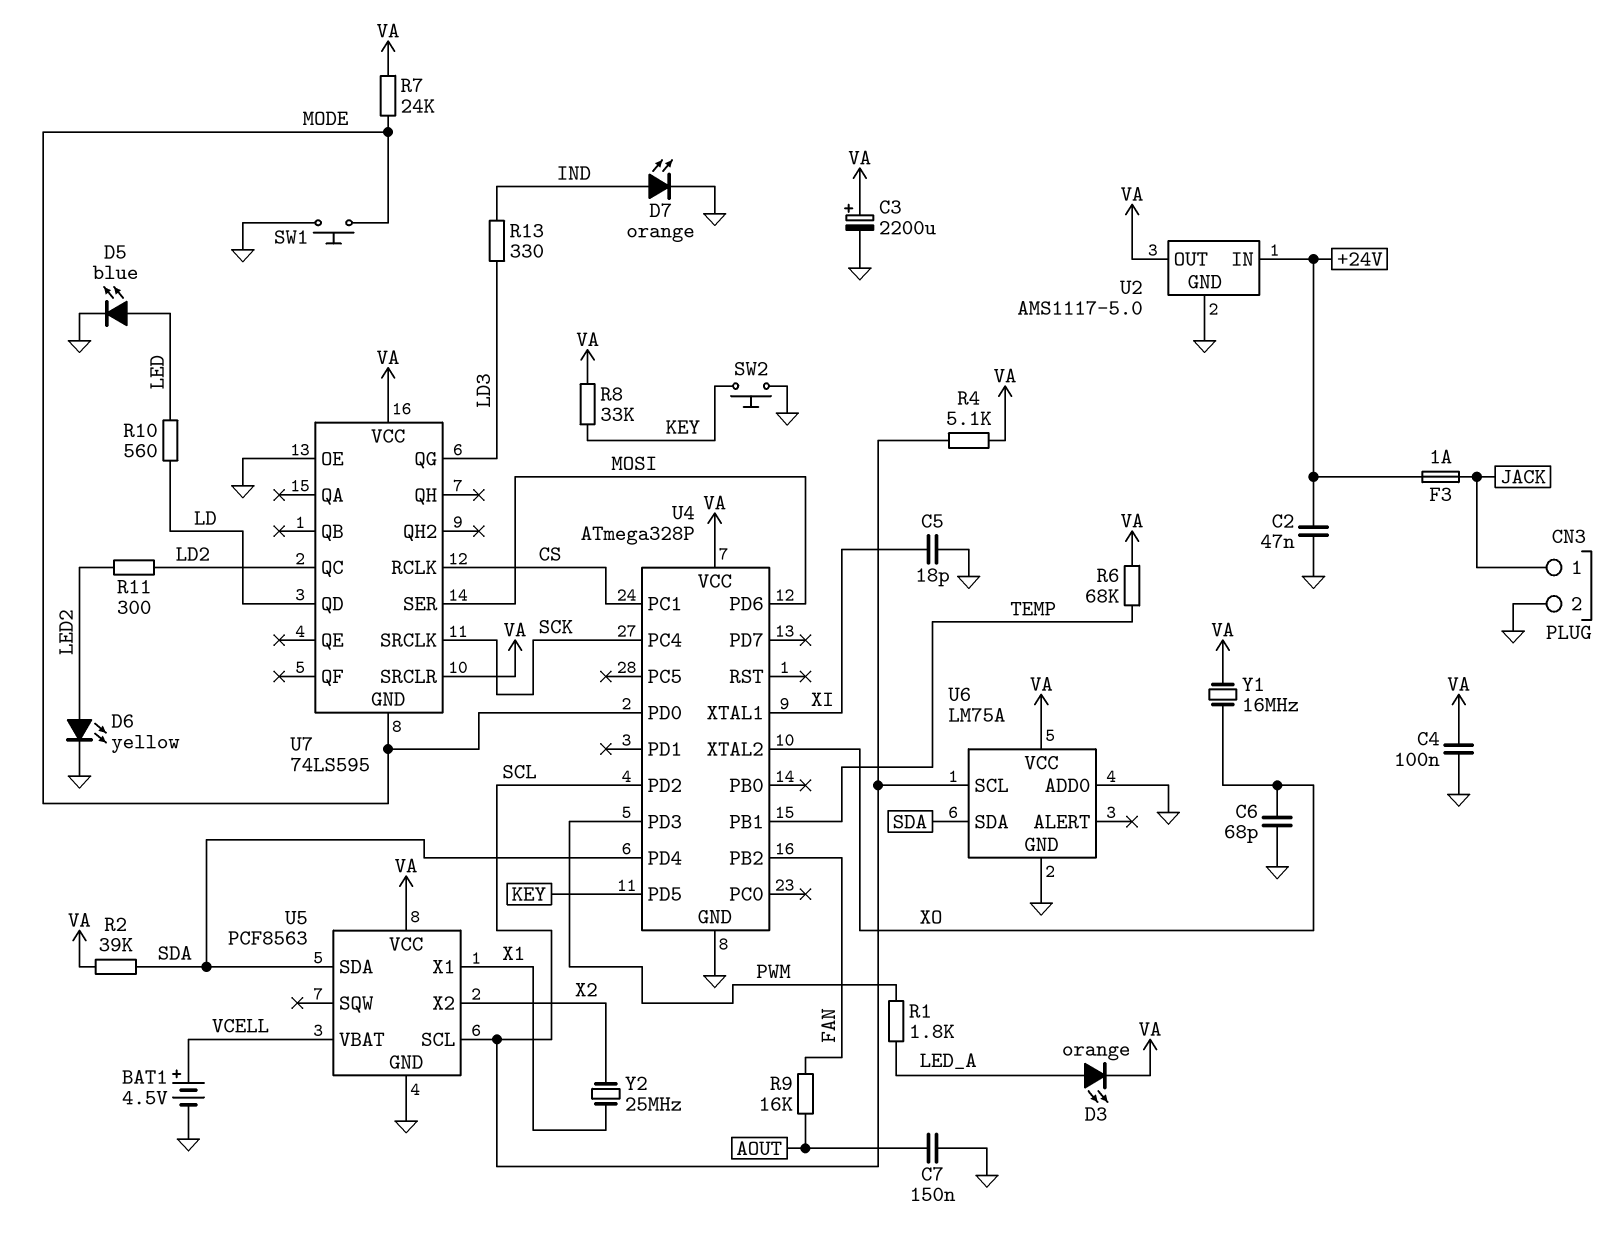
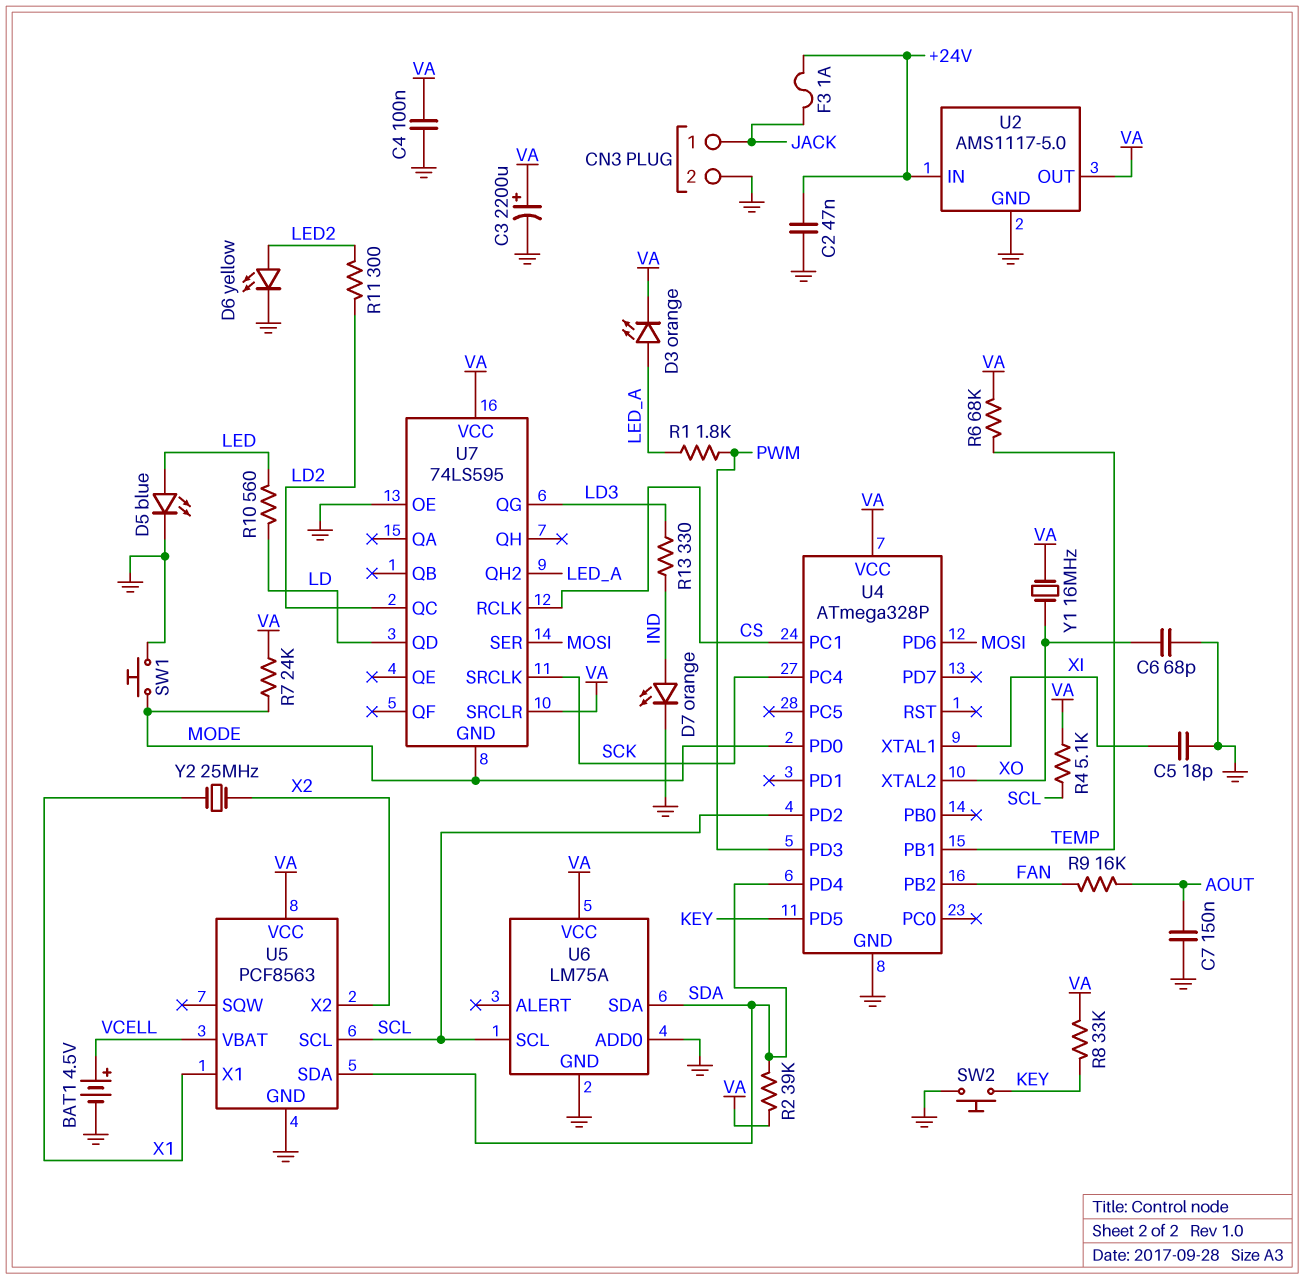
U7 pin QH2: none -> LED_A

